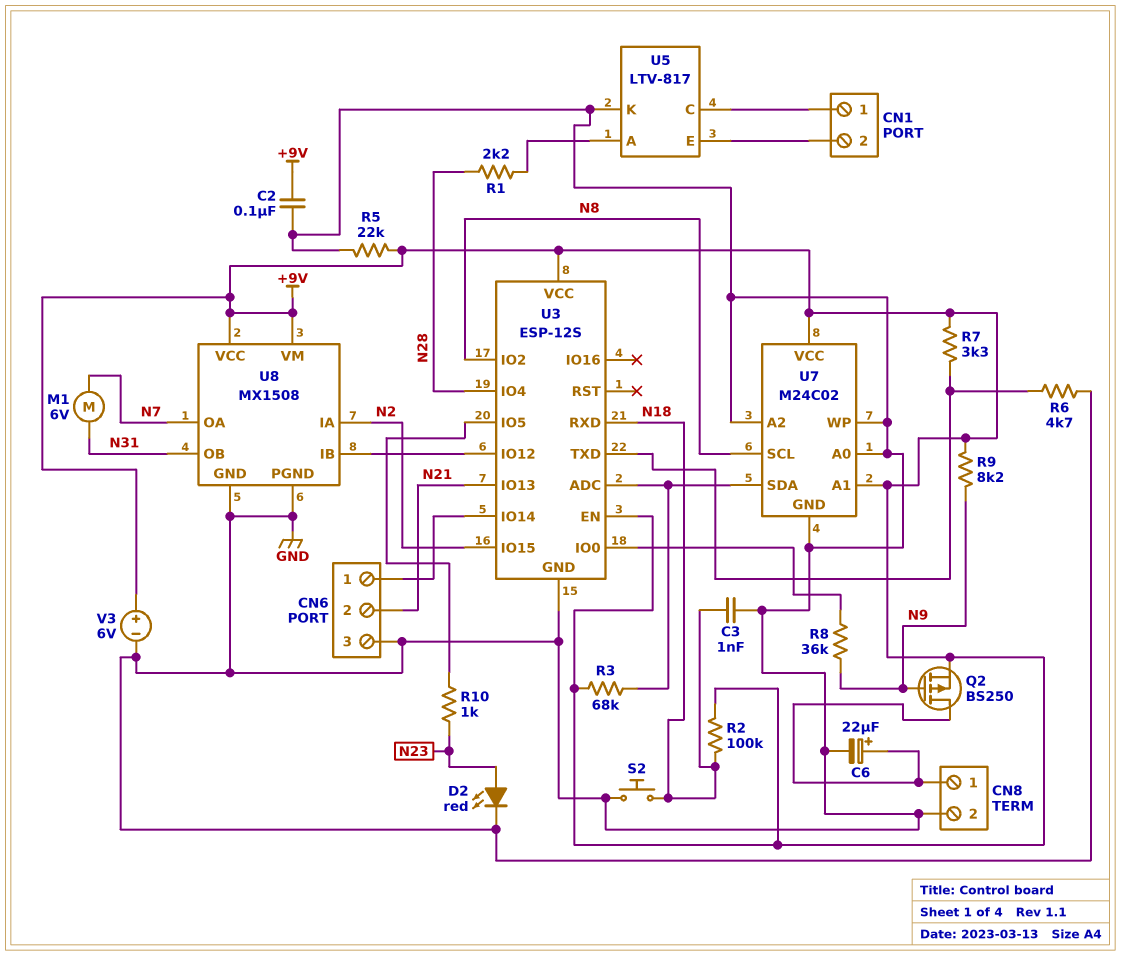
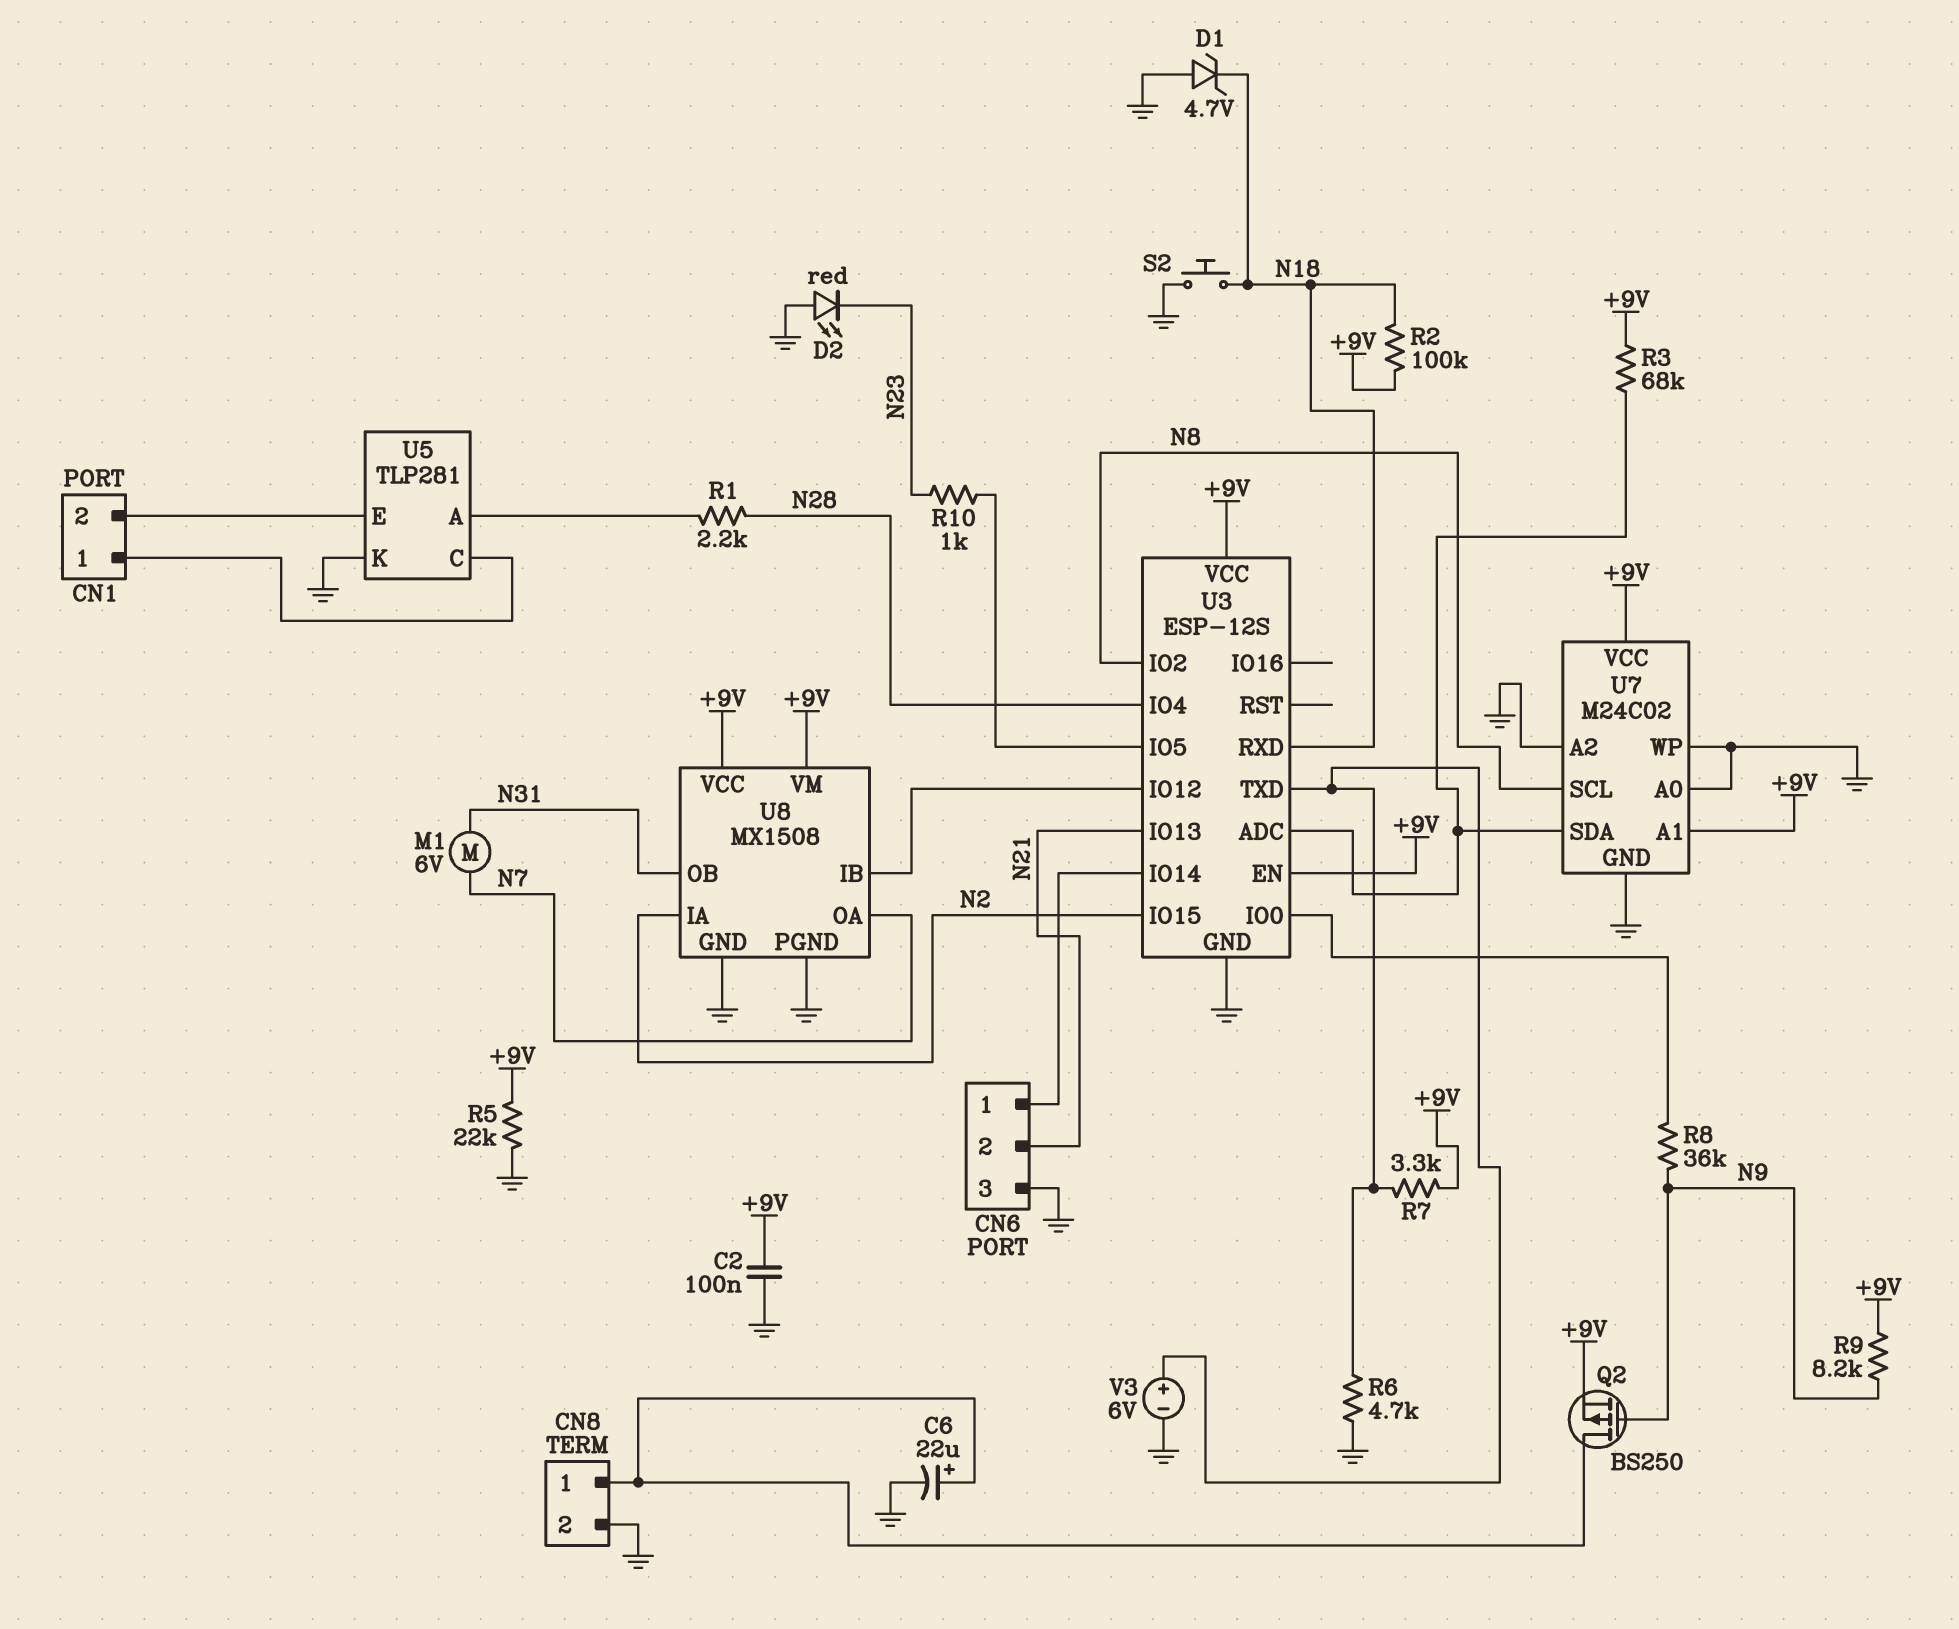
C3: 1nF (GND, N18) -> none
D1: none -> zener 4.7V (A GND, K N18)
D2: LED red (A N23, K GND) -> LED red (A GND, K N23)
U5: LTV-817 -> TLP281
V3: 6V (plus +9V, minus GND) -> 6V (plus U3/TXD, minus GND)

